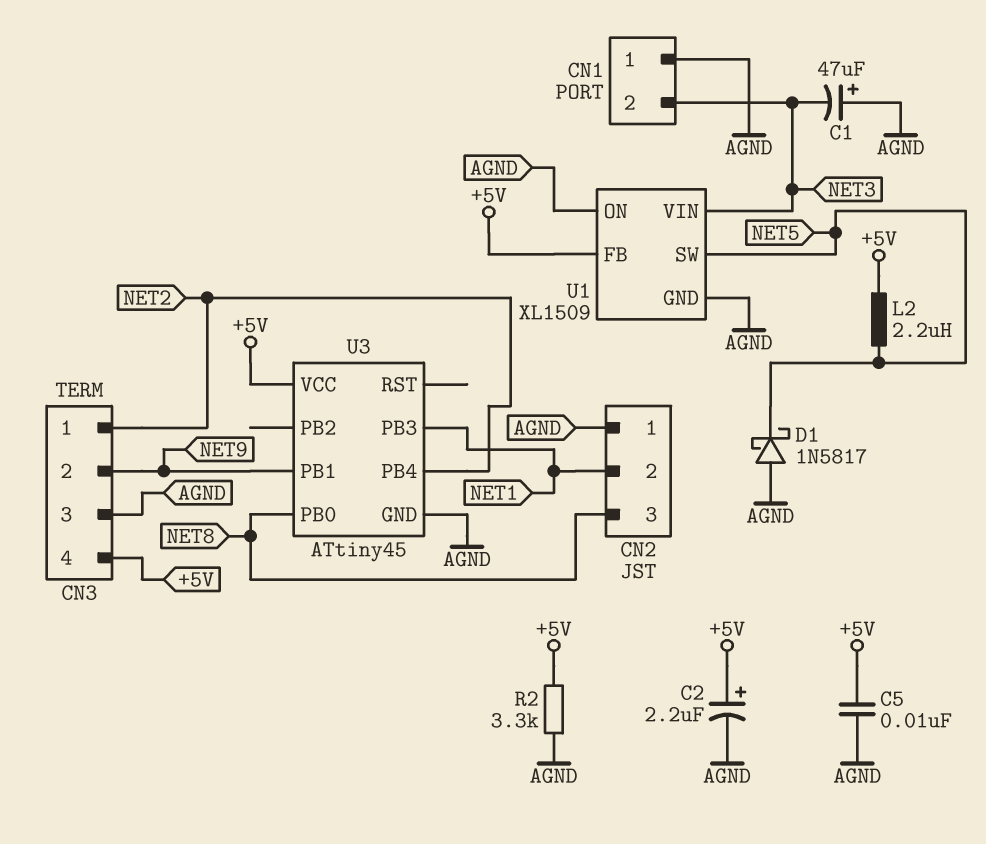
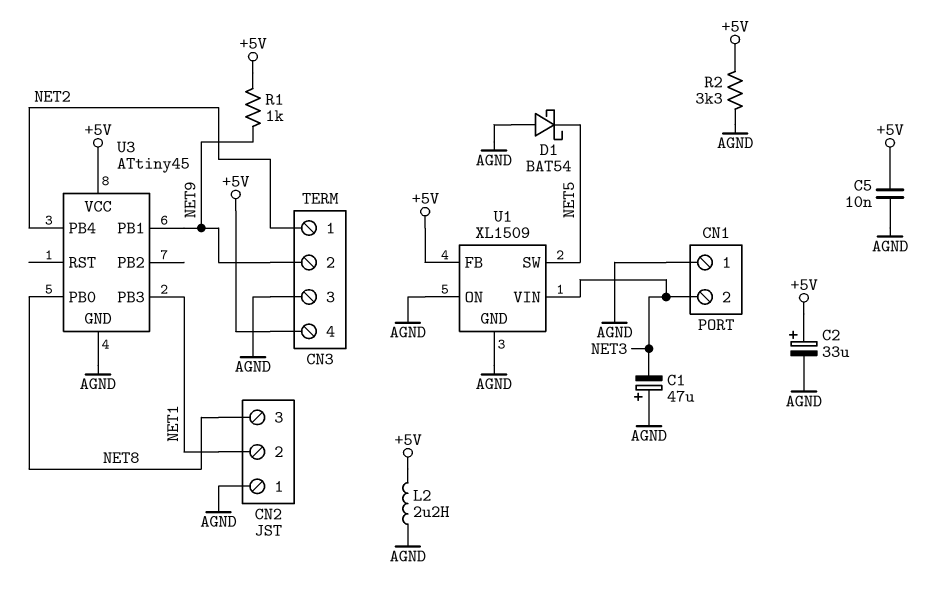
C2: 2.2uF (plus +5V, minus AGND) -> 33uF (plus +5V, minus AGND)
D1: schottky 1N5817 (A AGND, K NET5) -> schottky BAT54 (A AGND, K NET5)
L2: 2.2uH (+5V, NET5) -> 2.2uH (+5V, AGND)
R1: none -> 1k (+5V, NET9)

